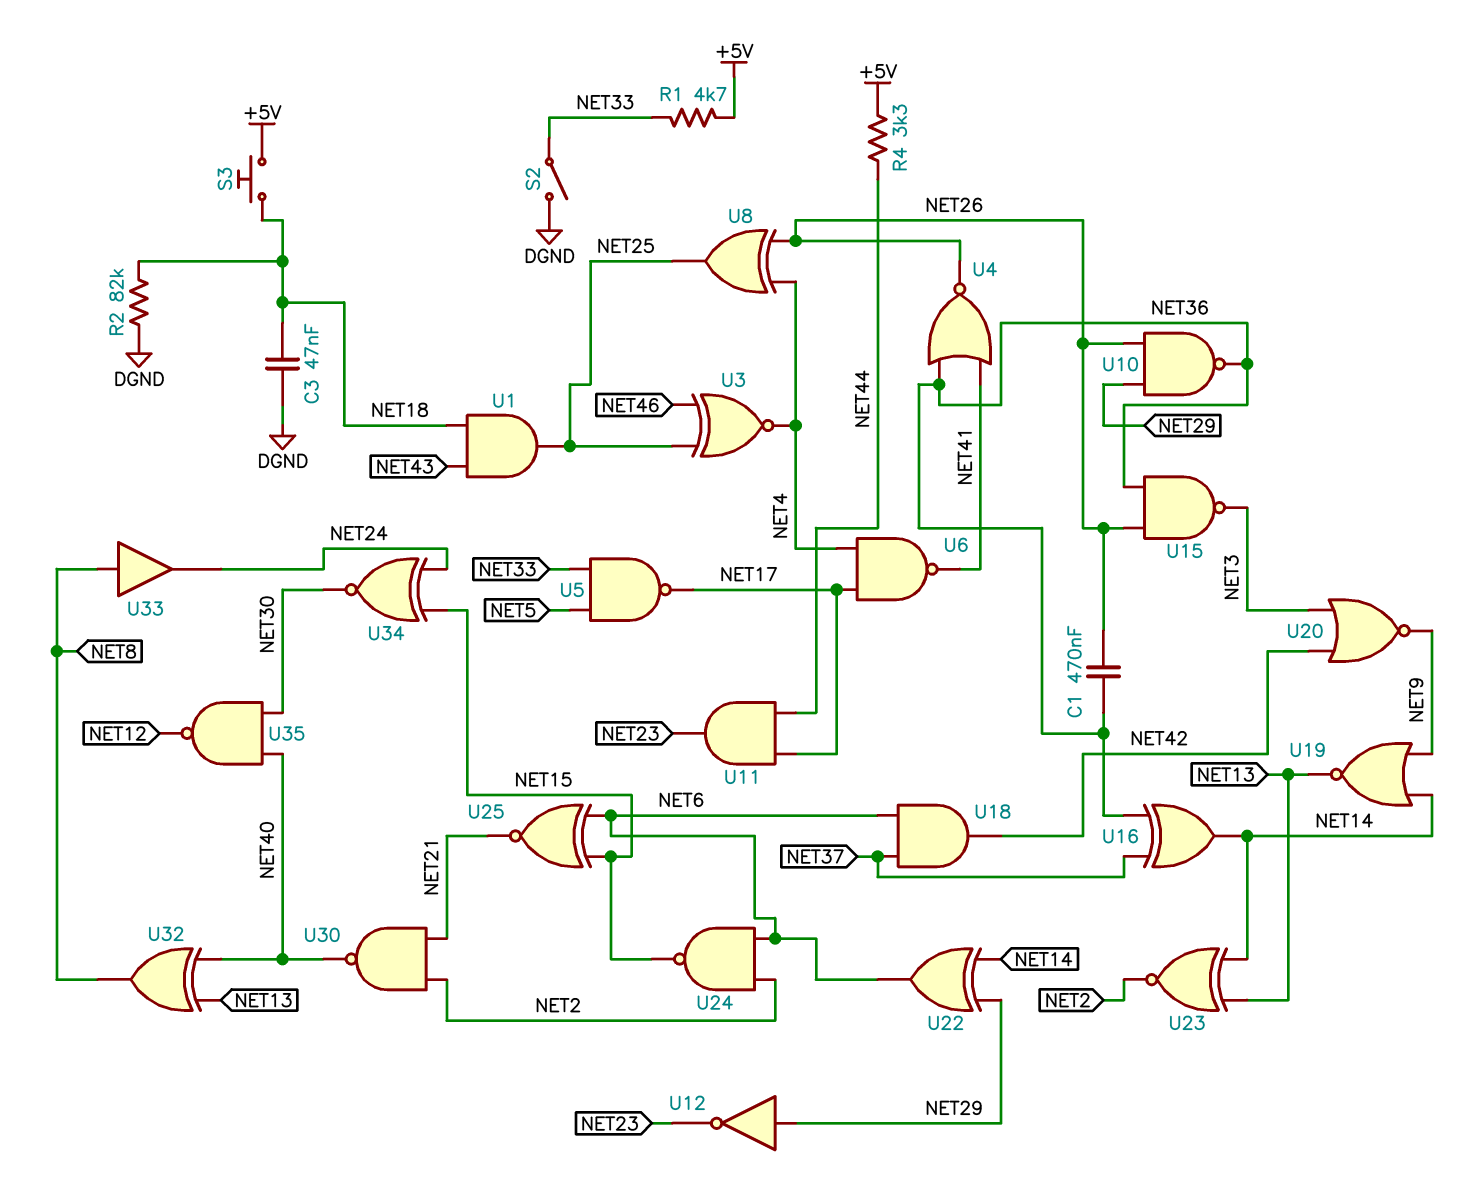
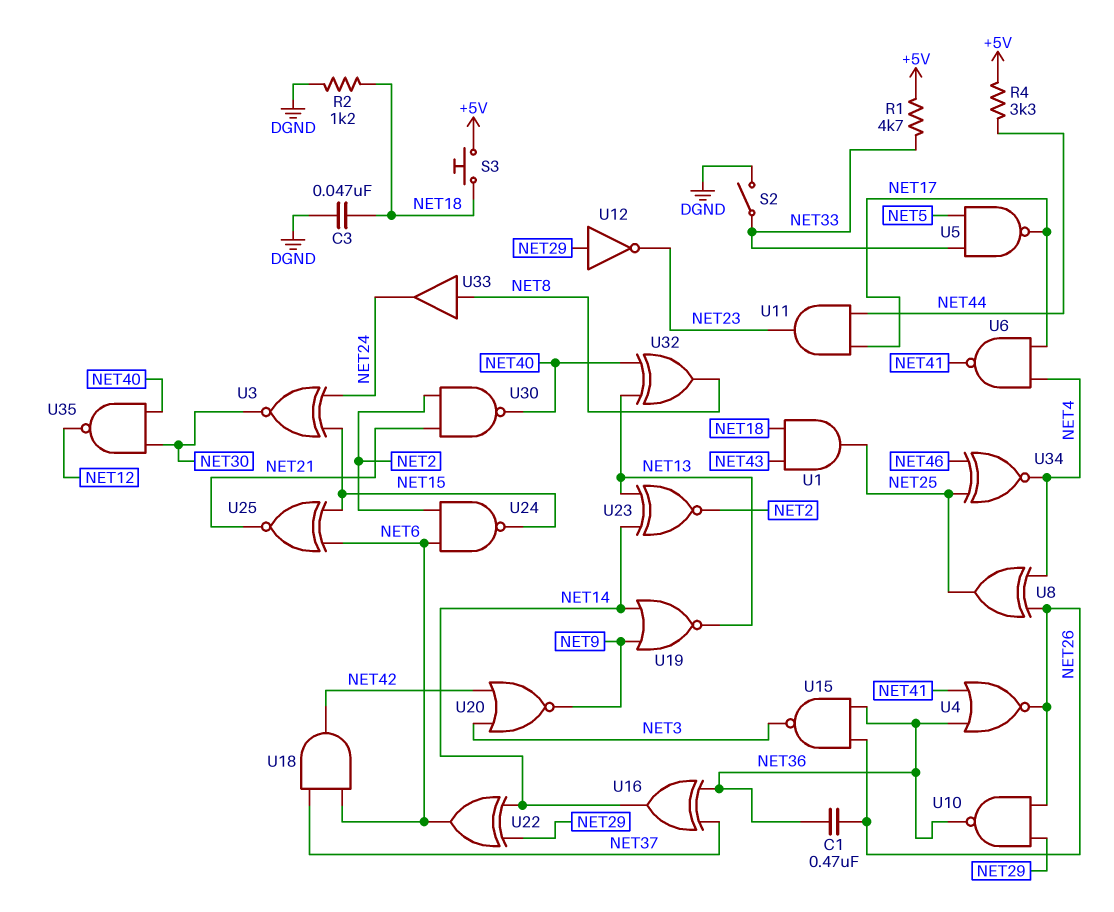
R2: 82k (DGND, NET18) -> 1.2k (DGND, NET18)
U3: XNOR (in NET25, in NET46, out NET4) -> XNOR (in NET15, in NET24, out NET30)
U34: XNOR (in NET15, in NET24, out NET30) -> XNOR (in NET25, in NET46, out NET4)

